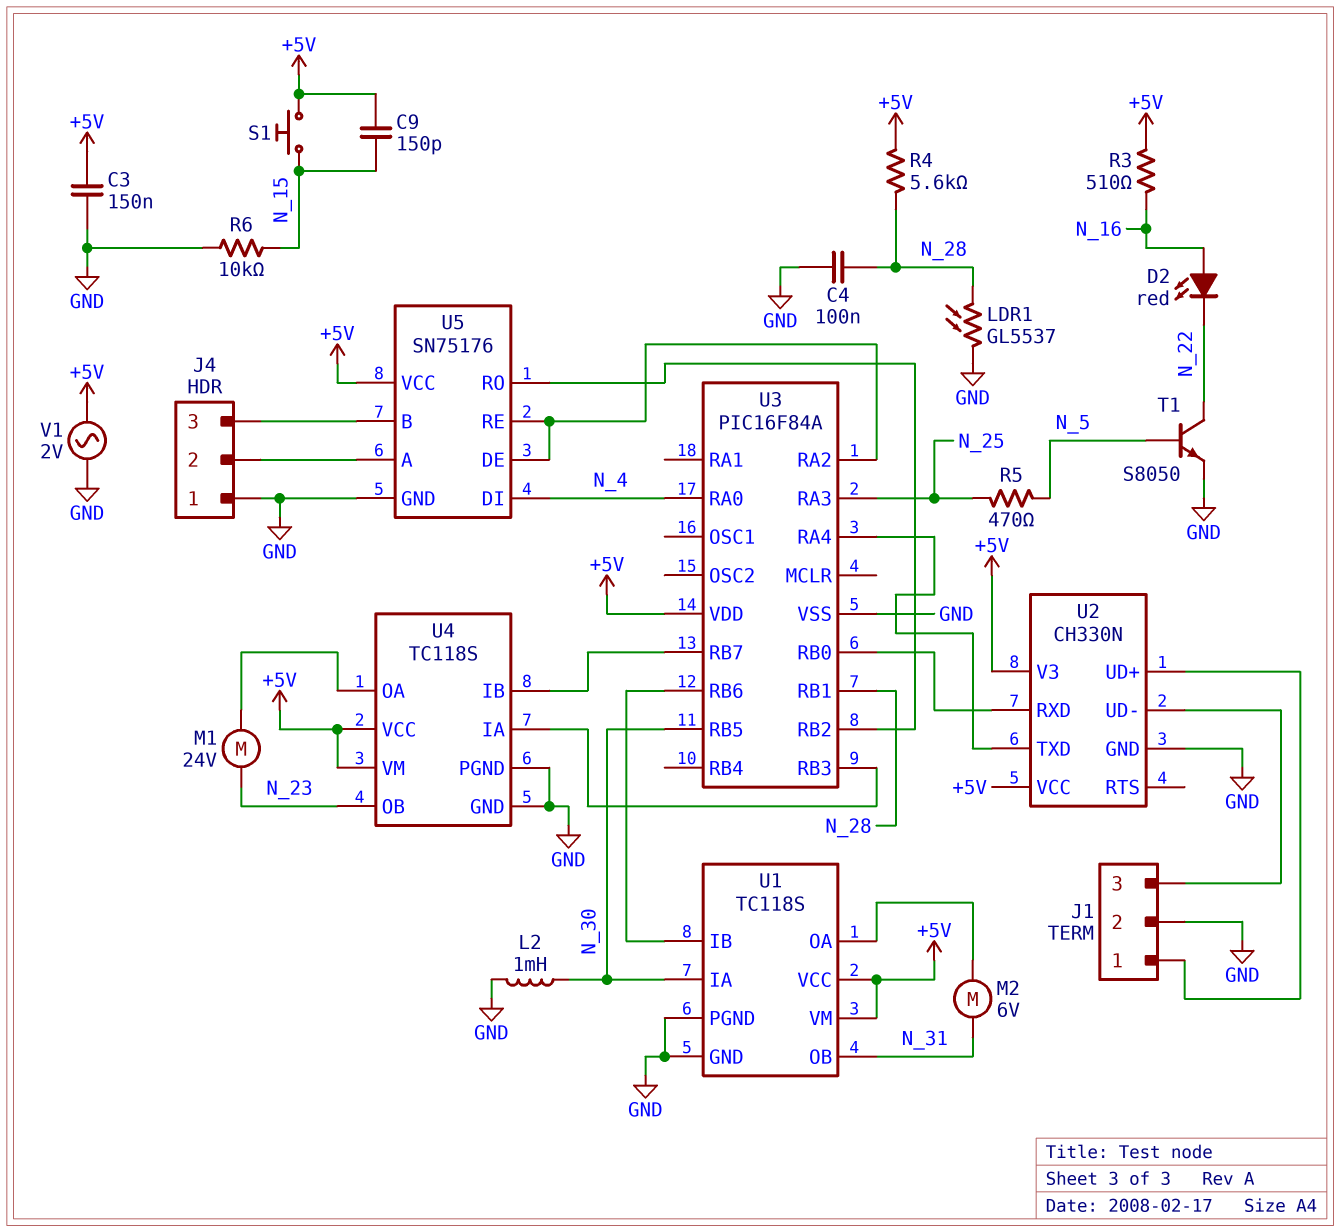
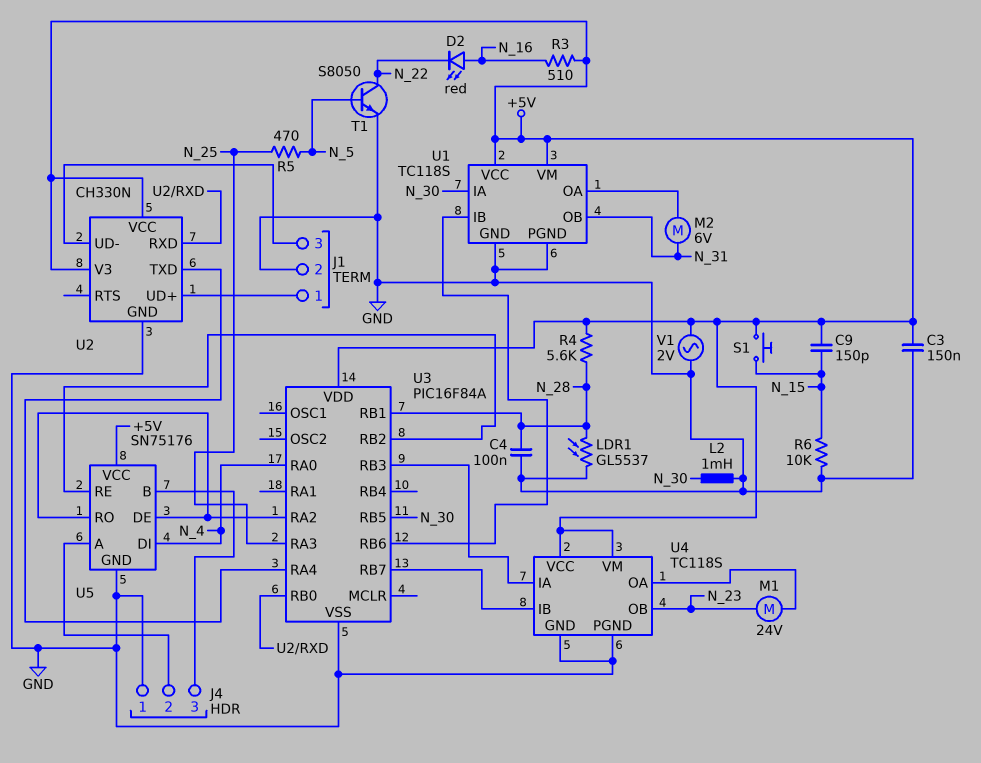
U5 pin RE: U3/RA2 -> U3/RB2
U5 pin RO: U3/RB2 -> U3/RA2

